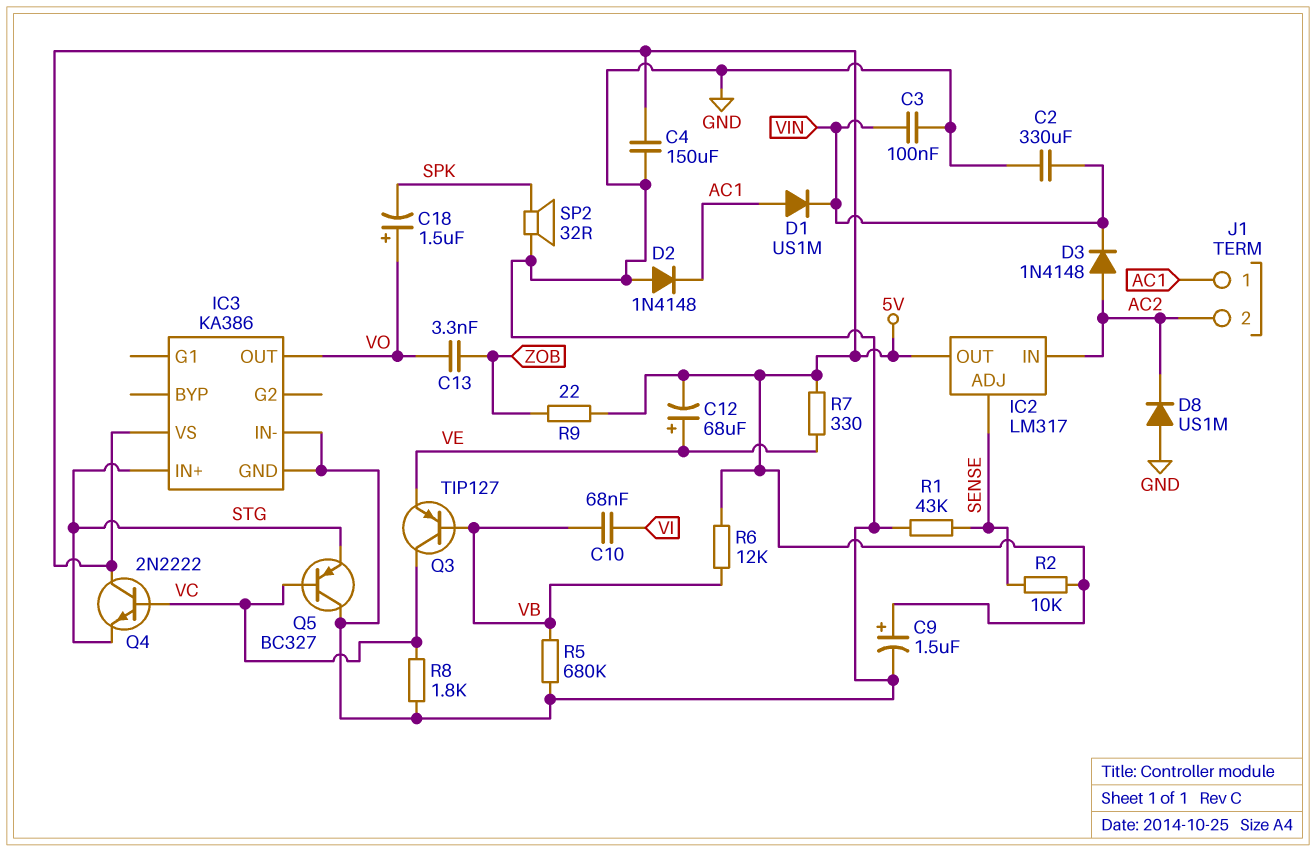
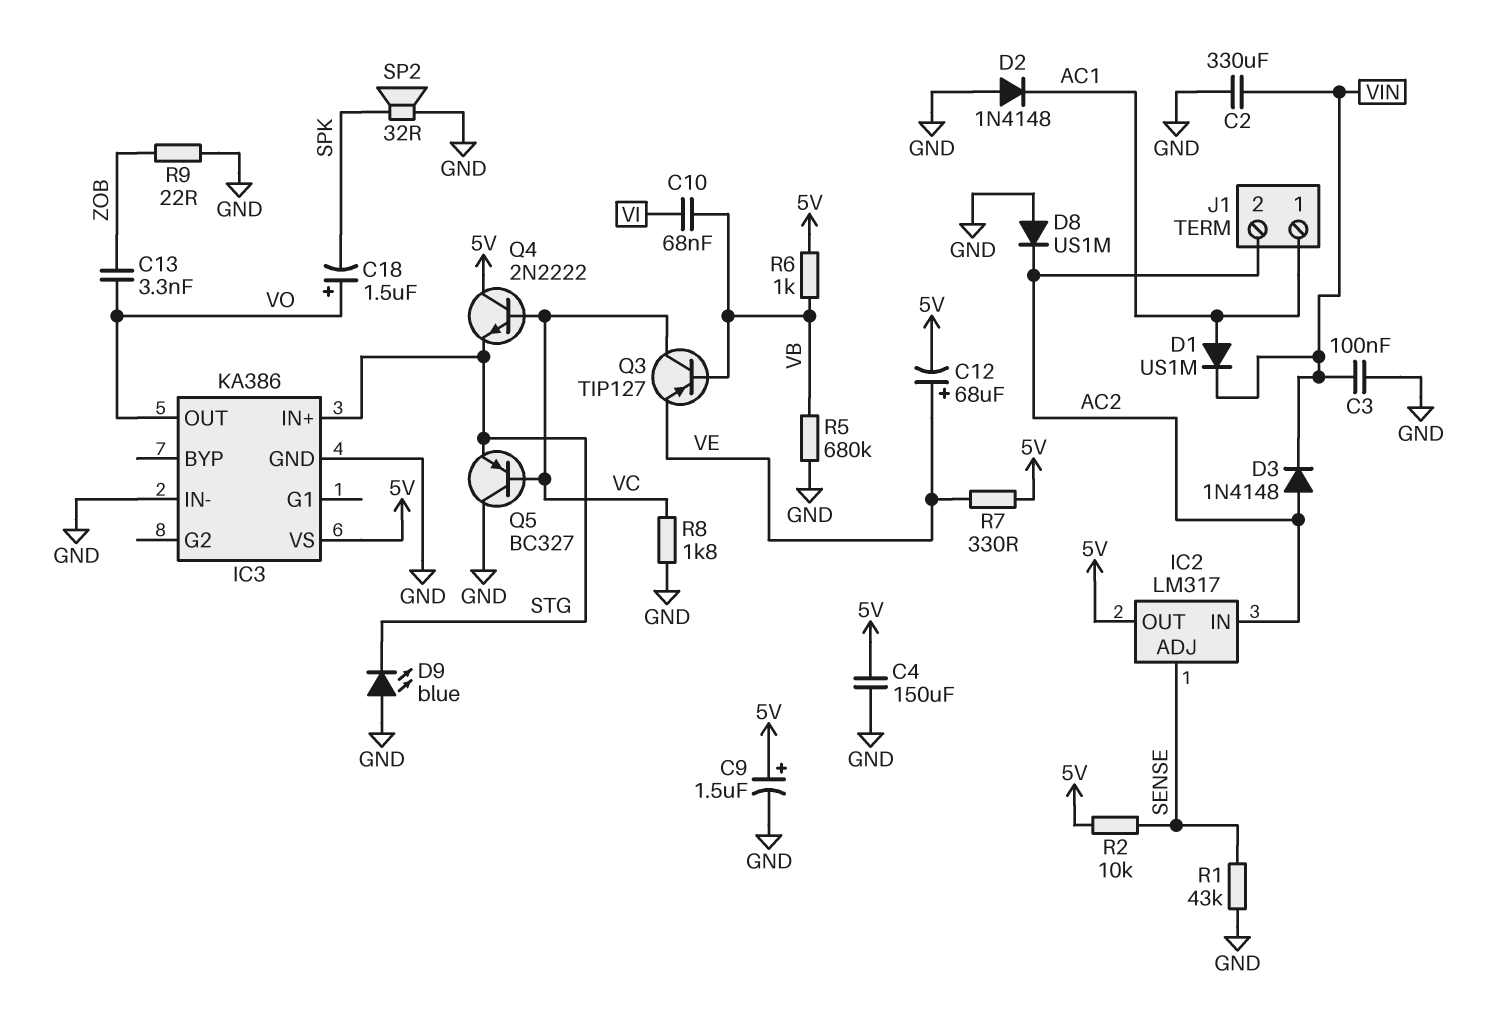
D9: none -> LED blue (A GND, K STG)
R6: 12k (5V, VB) -> 1k (5V, VB)
R9: 22 (5V, ZOB) -> 22 (GND, ZOB)

